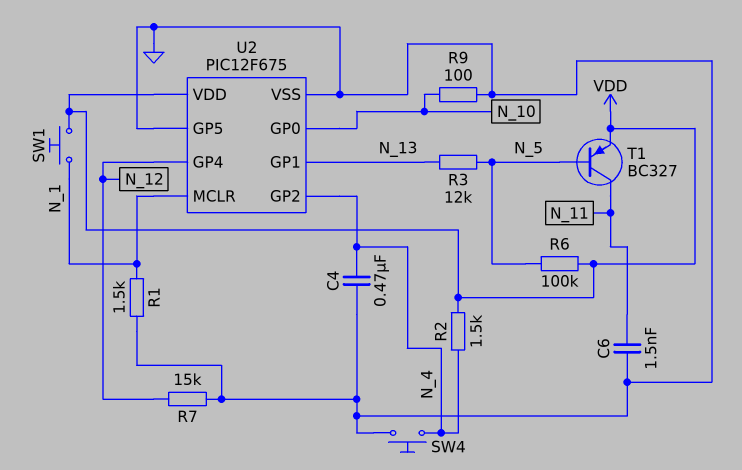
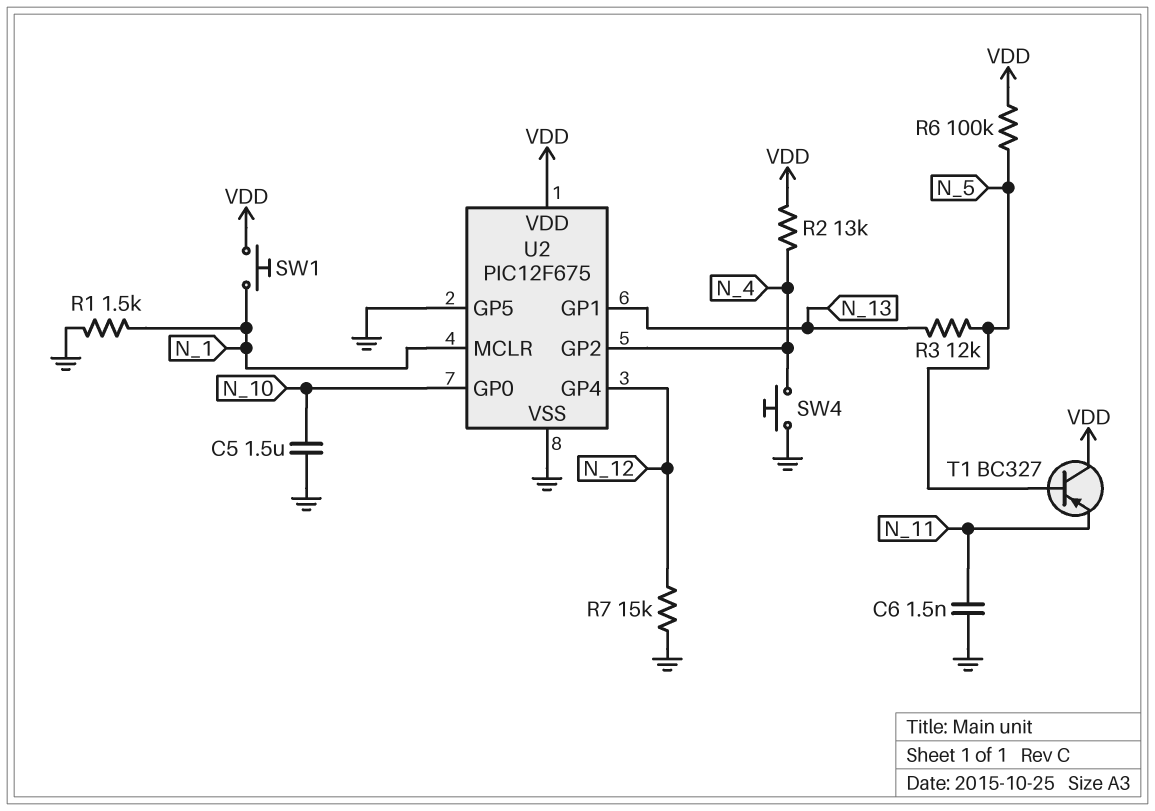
C4: 470nF (GND, N_4) -> none
C5: none -> 1.5uF (GND, N_10)
R2: 1.5k (N_4, VDD) -> 13k (N_4, VDD)
R9: 100 (GND, N_10) -> none
T1: PNP BC327 (B N_5, C N_11, E VDD) -> PNP BC327 (B N_5, C VDD, E N_11)

